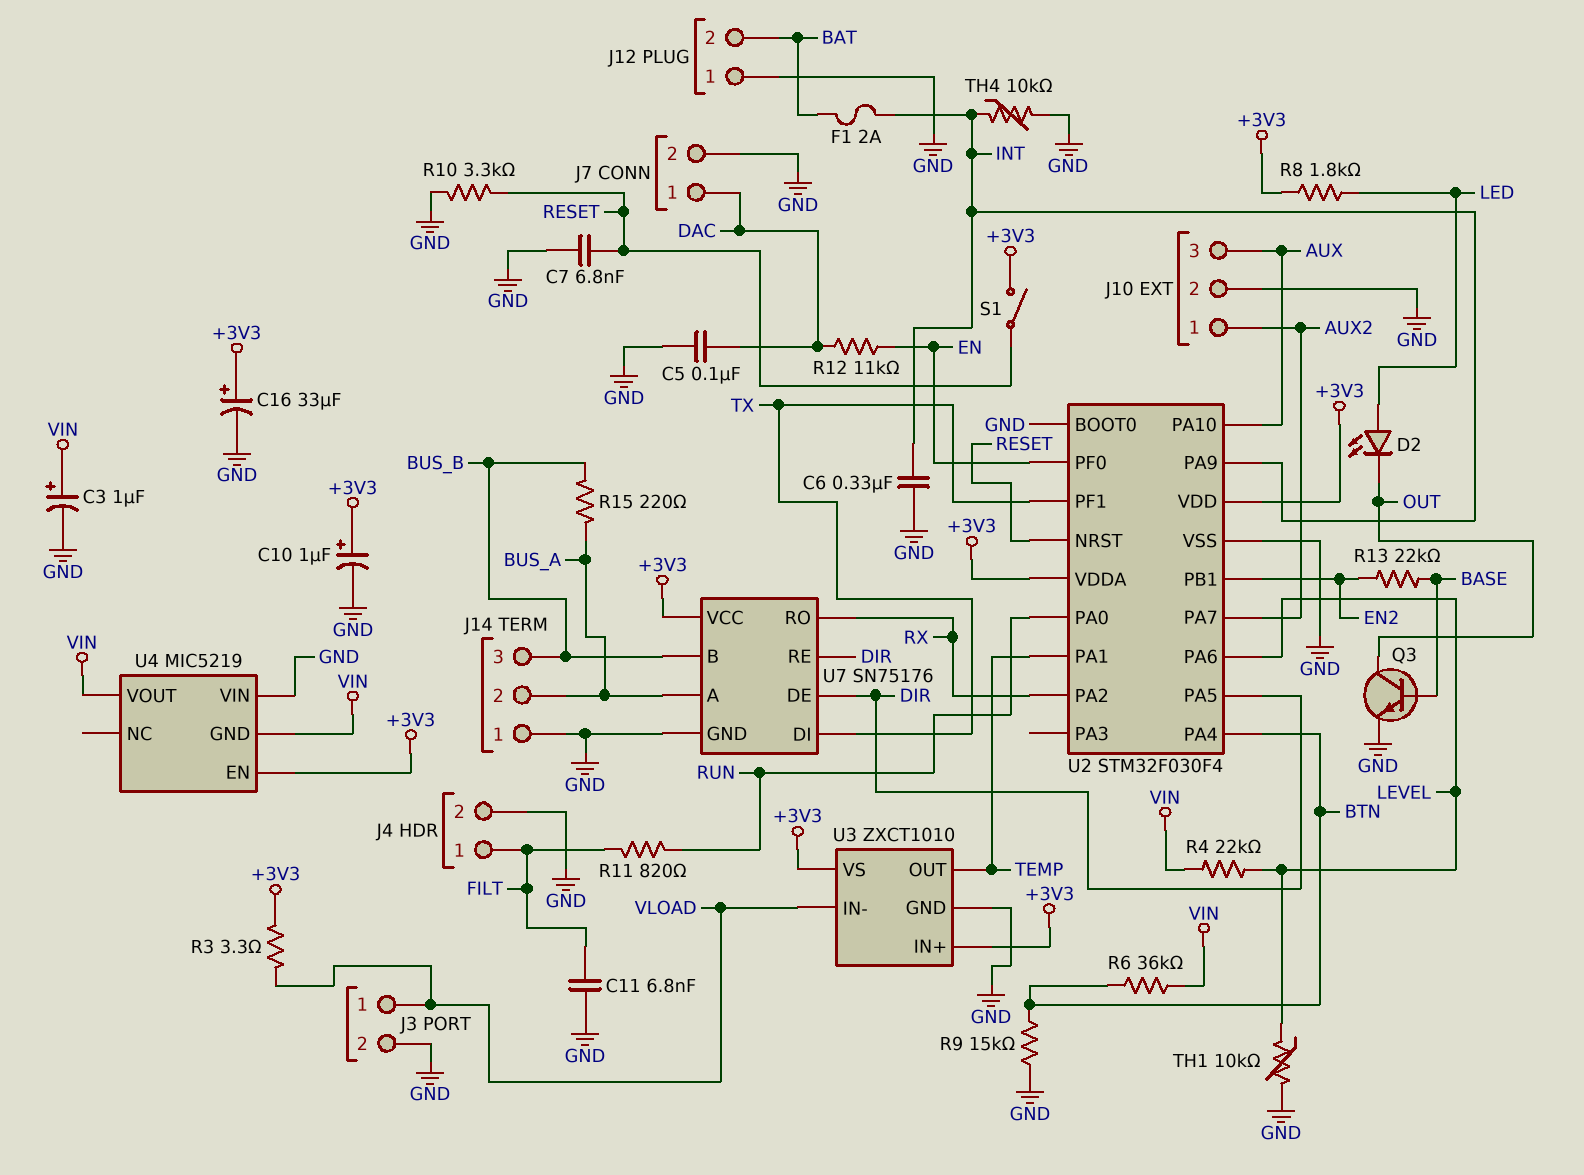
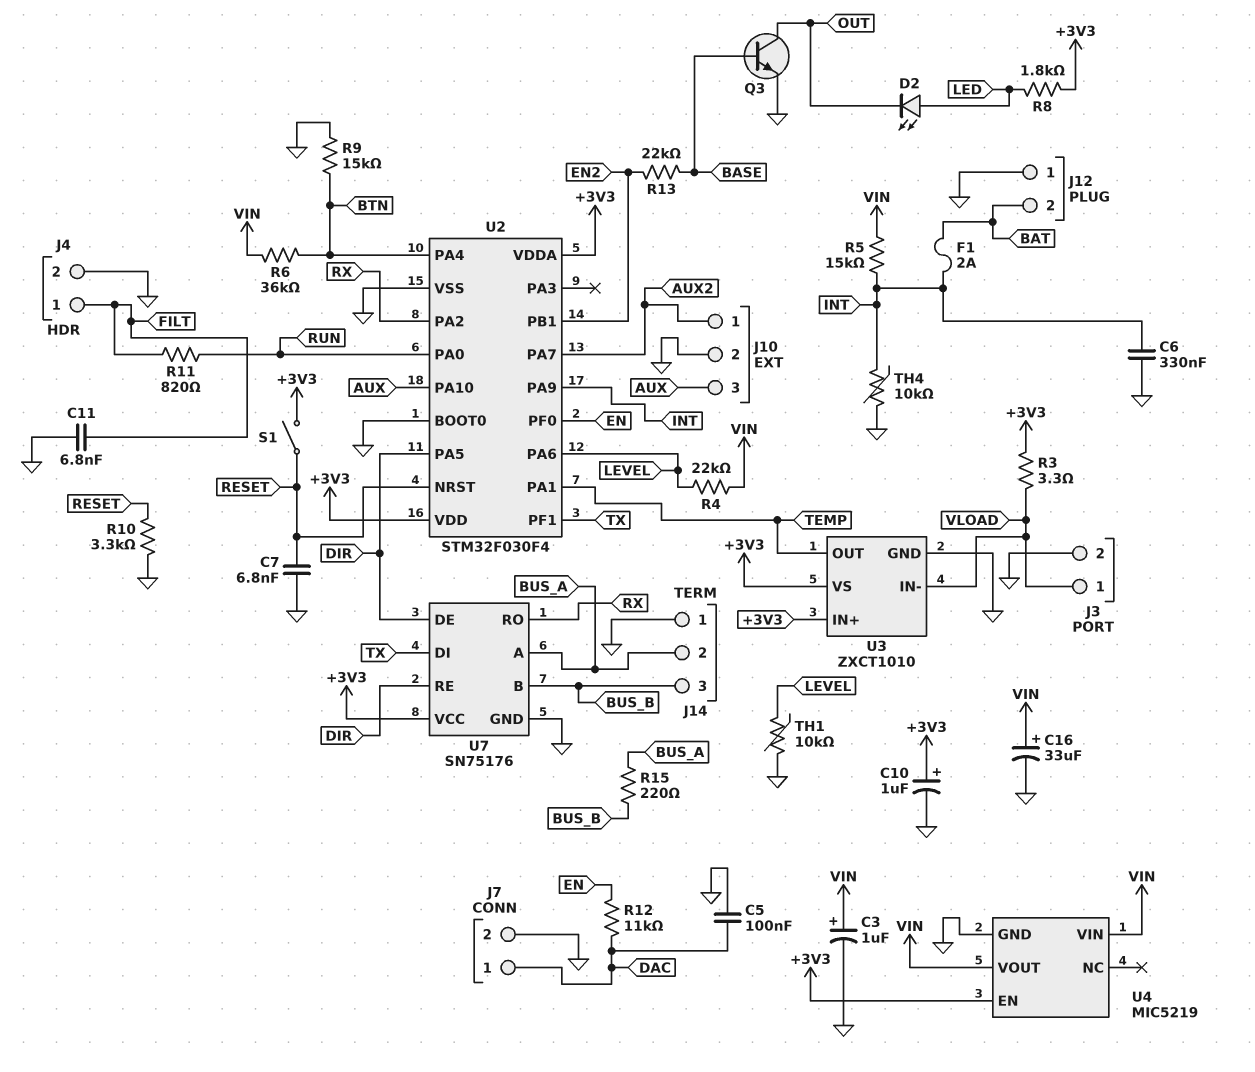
C16: 33uF (plus +3V3, minus GND) -> 33uF (plus VIN, minus GND)
R5: none -> 15k (INT, VIN)
U4 pin GND: VIN -> GND
U4 pin VIN: GND -> VIN

